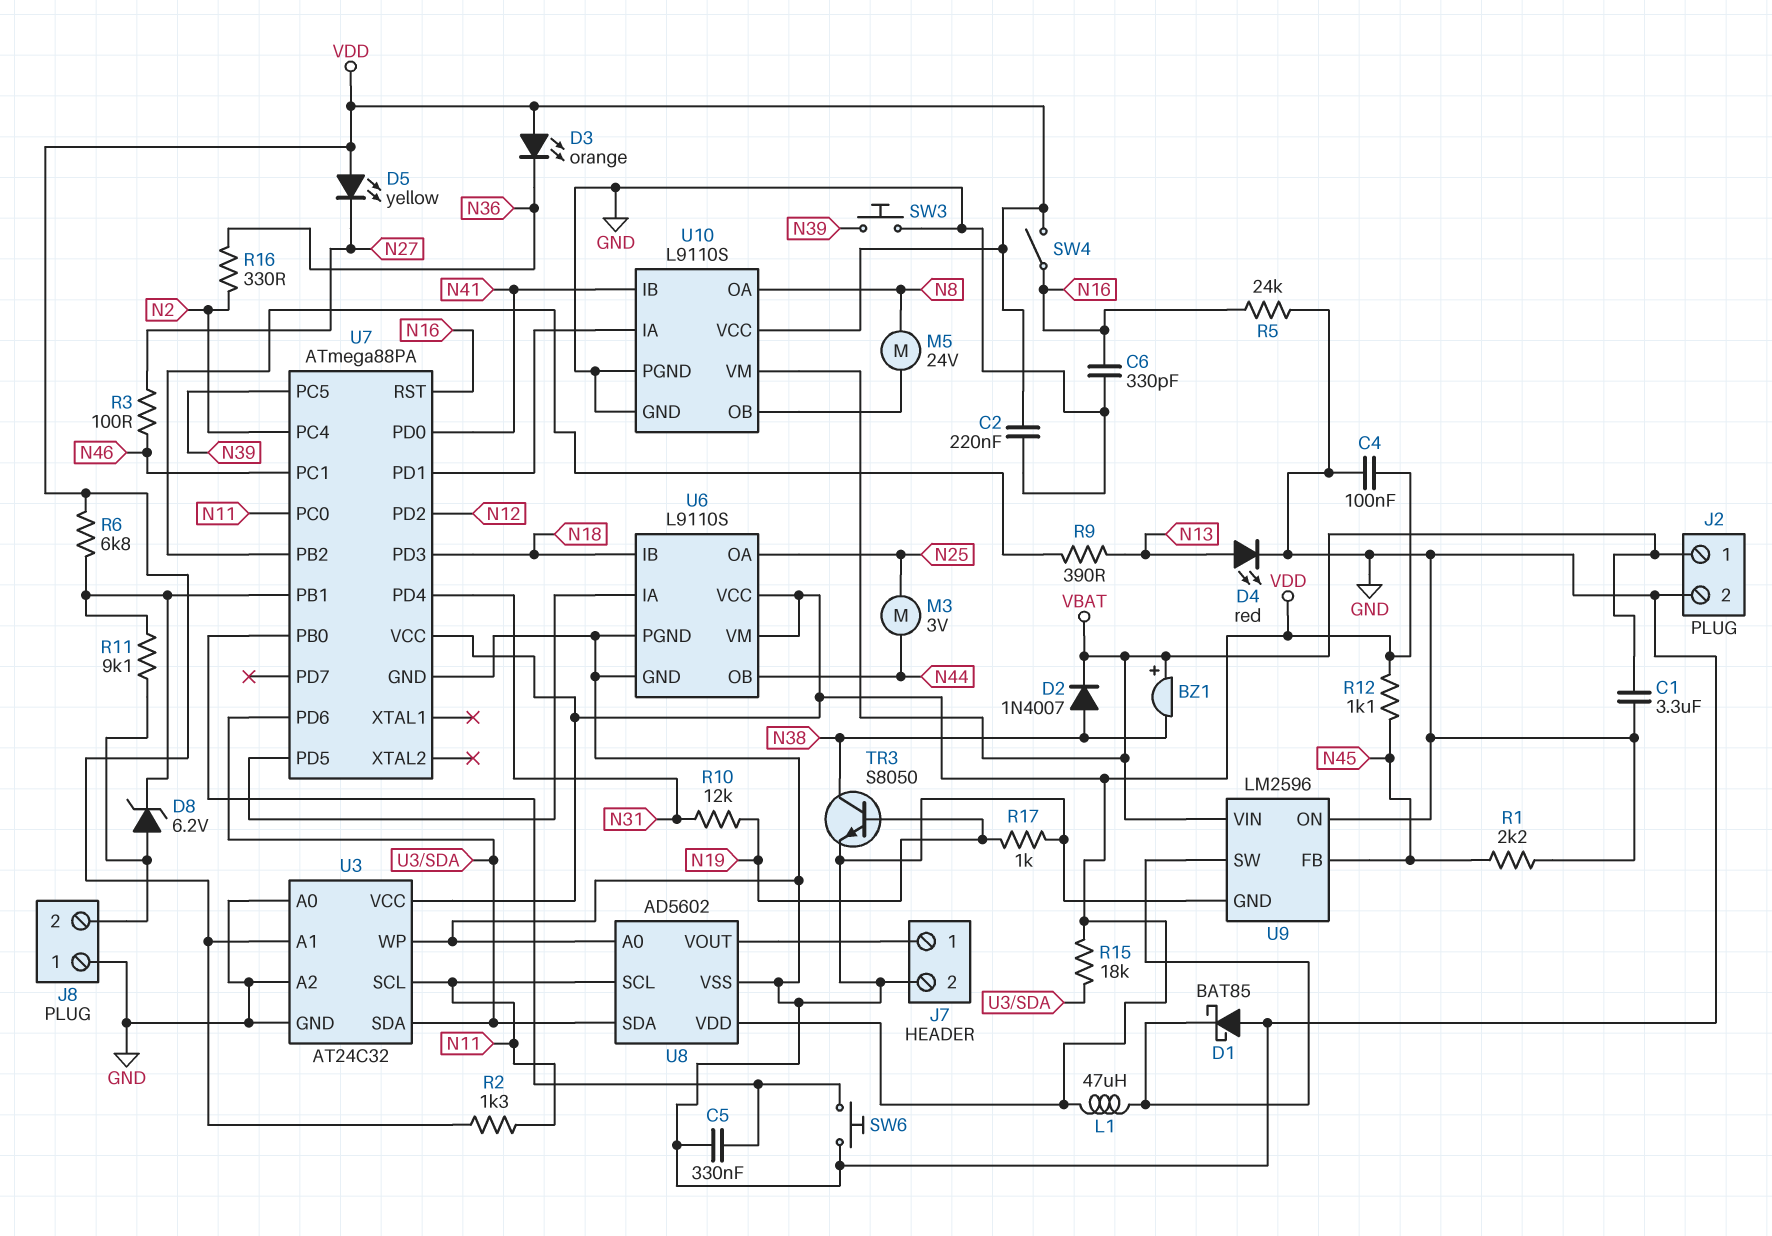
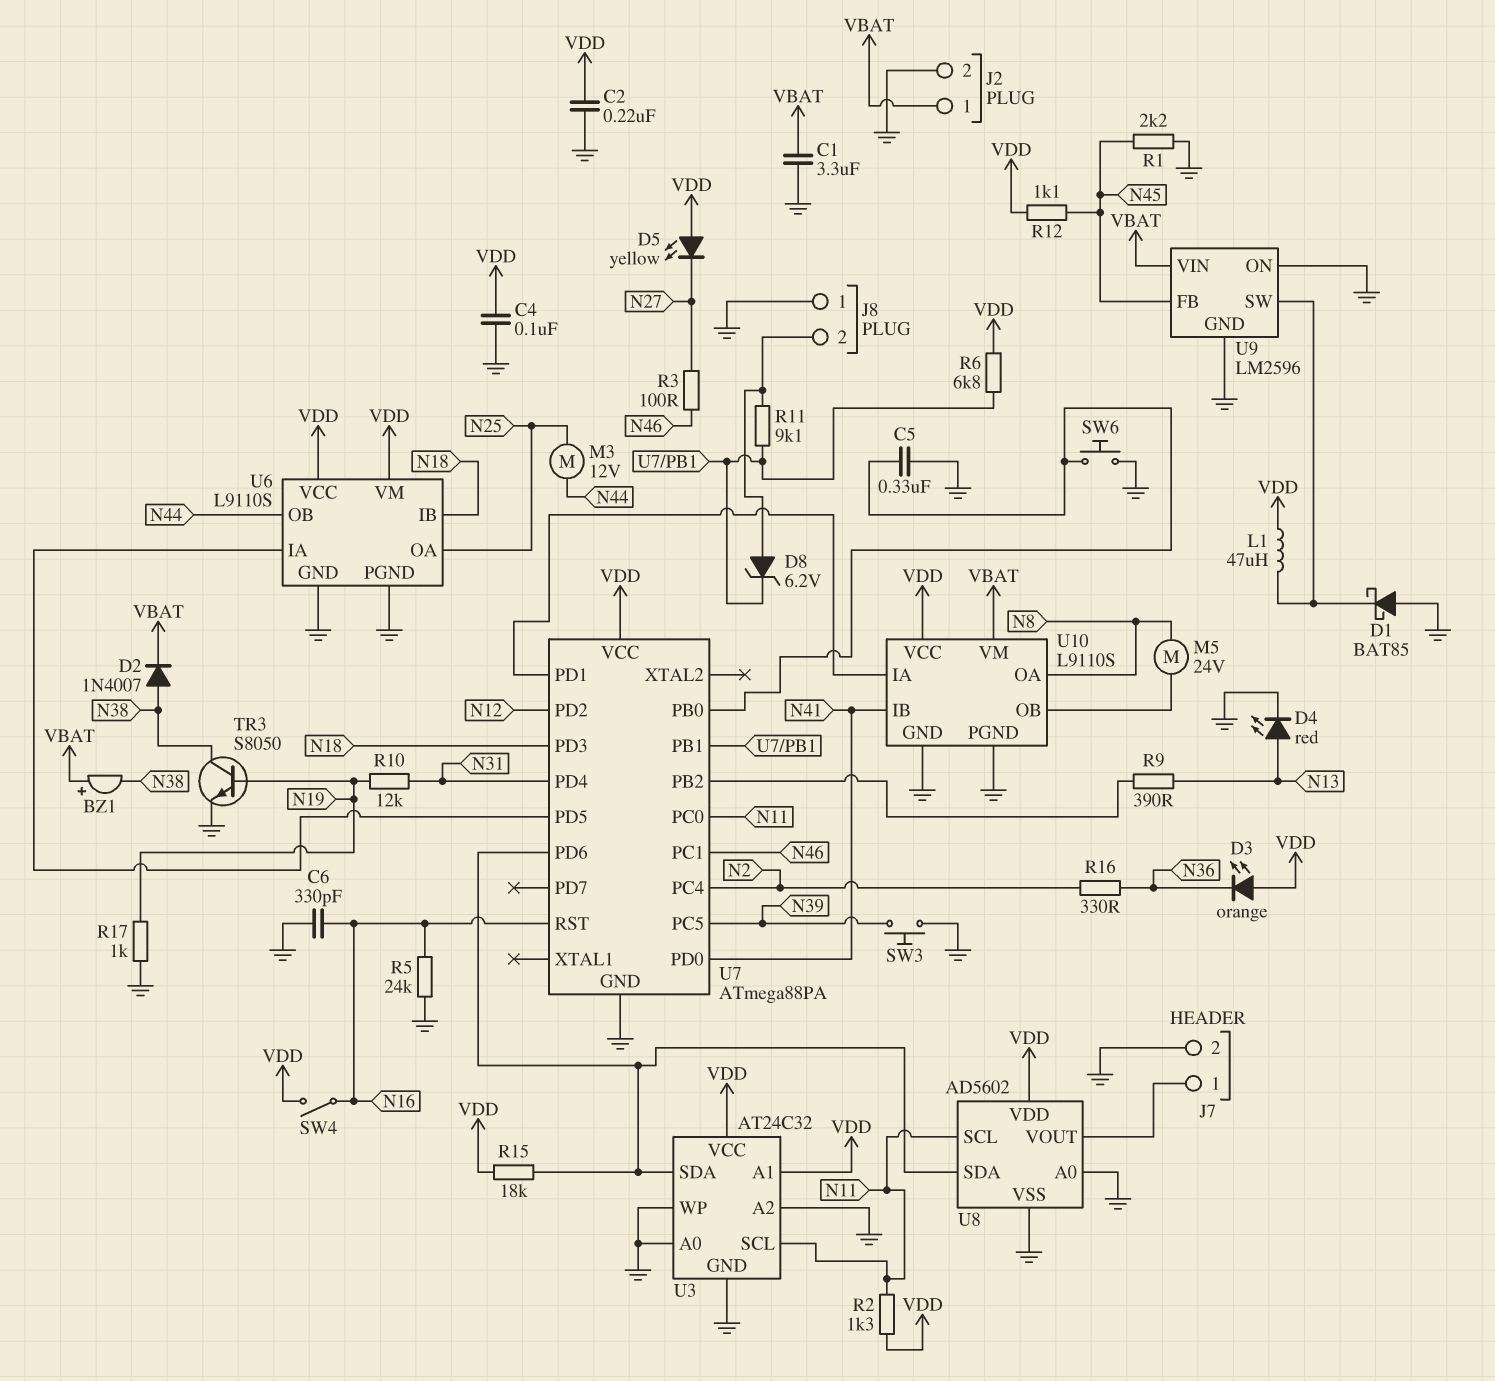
M3: motor 3V (N25, N44) -> motor 12V (N25, N44)

